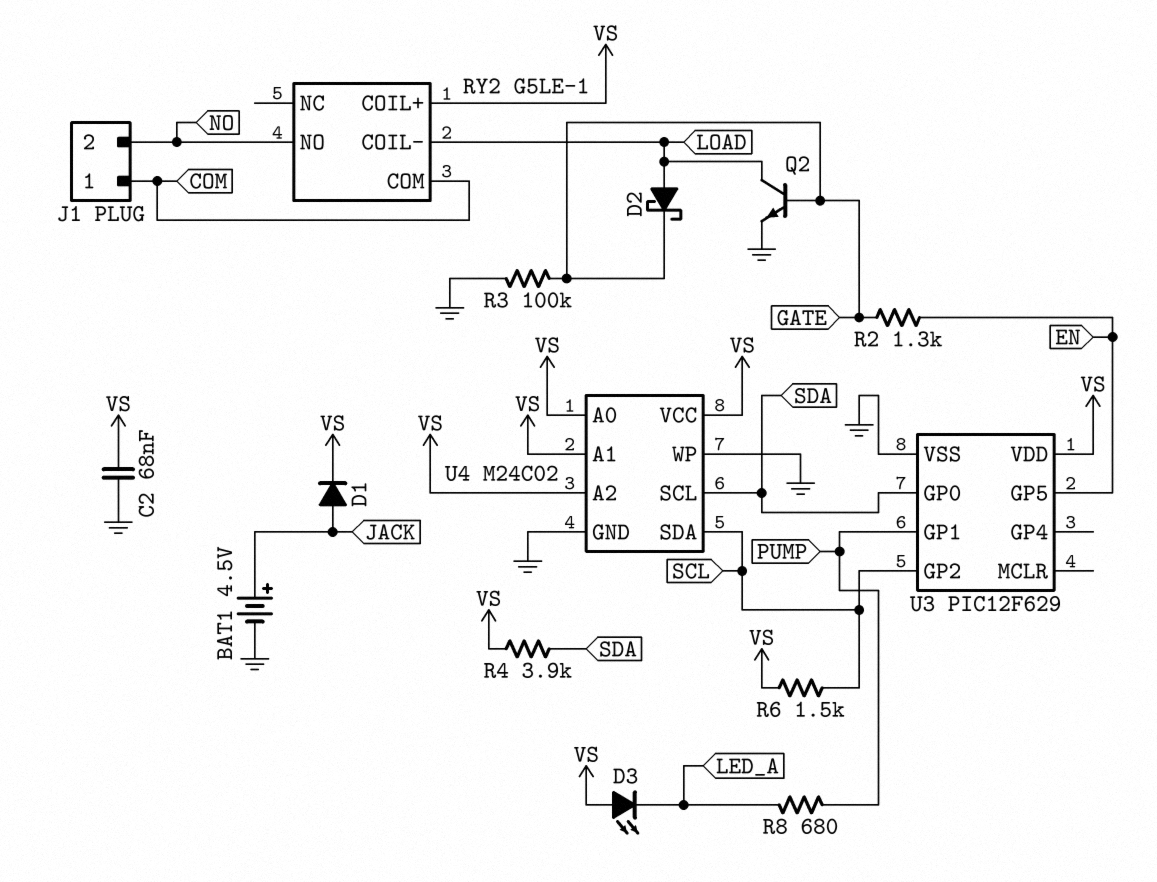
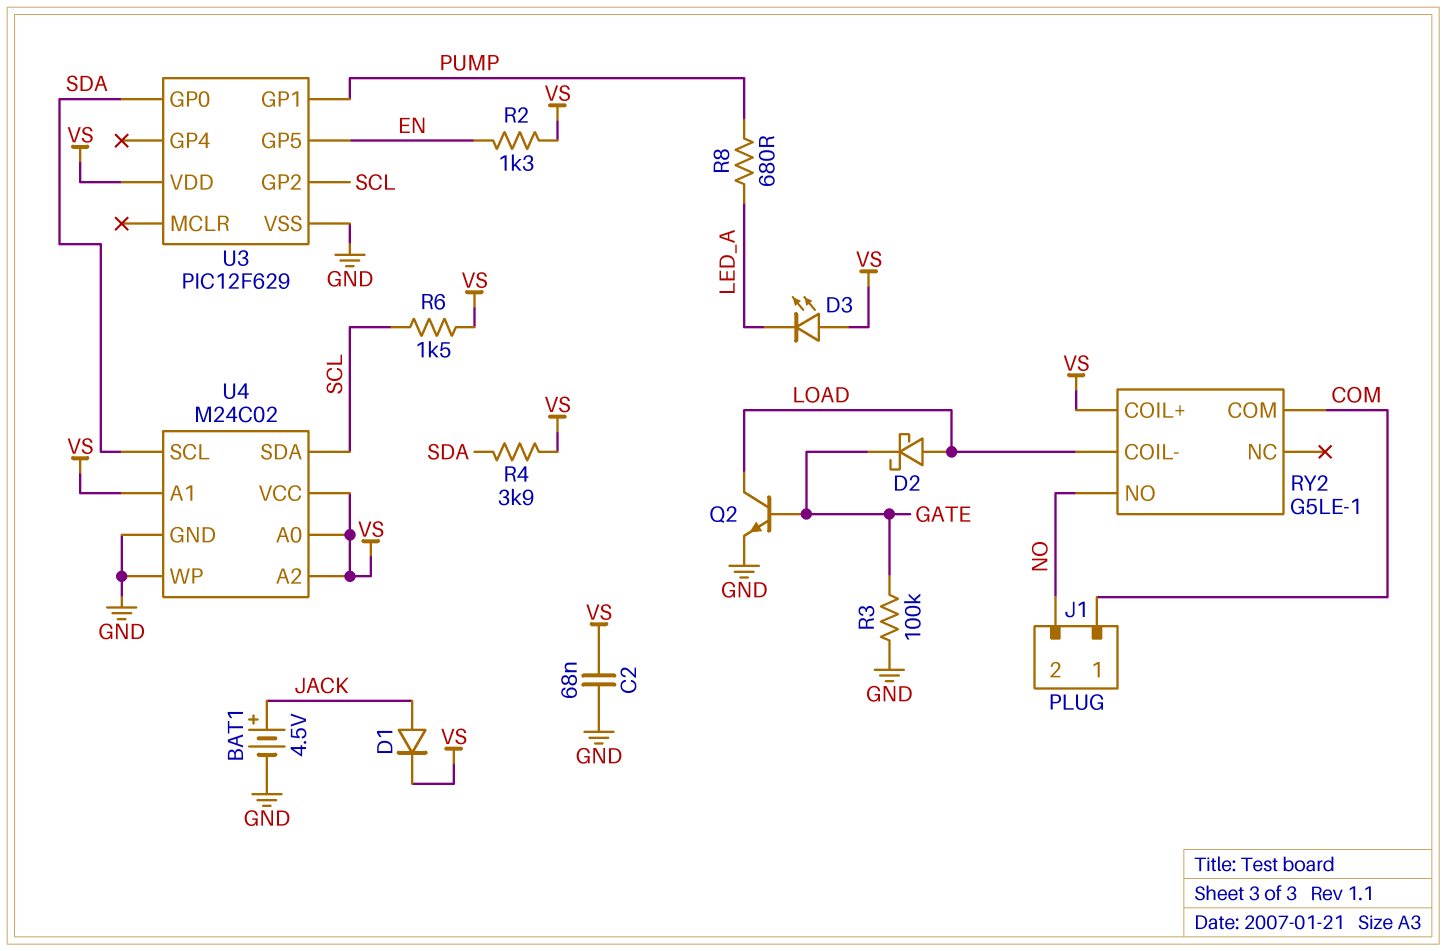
R2: 1.3k (EN, GATE) -> 1.3k (EN, VS)

